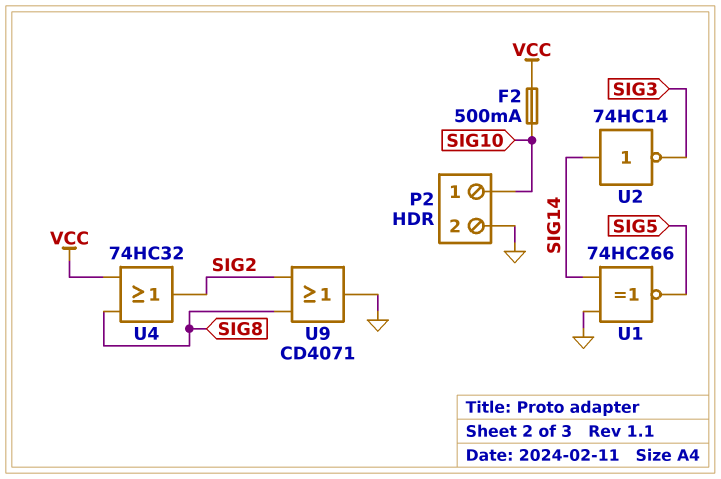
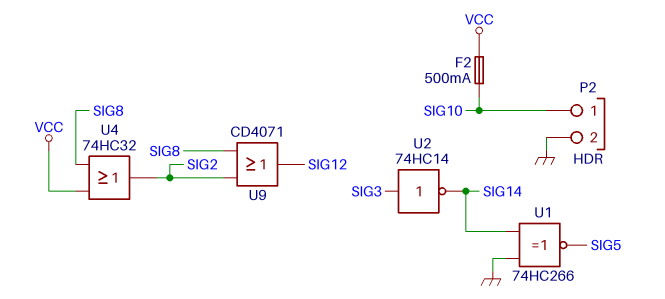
U2: NOT 74HC14 (in SIG14, out SIG3) -> NOT 74HC14 (in SIG3, out SIG14)
U9: OR CD4071 (in SIG2, in SIG8, out GND) -> OR CD4071 (in SIG2, in SIG8, out SIG12)

